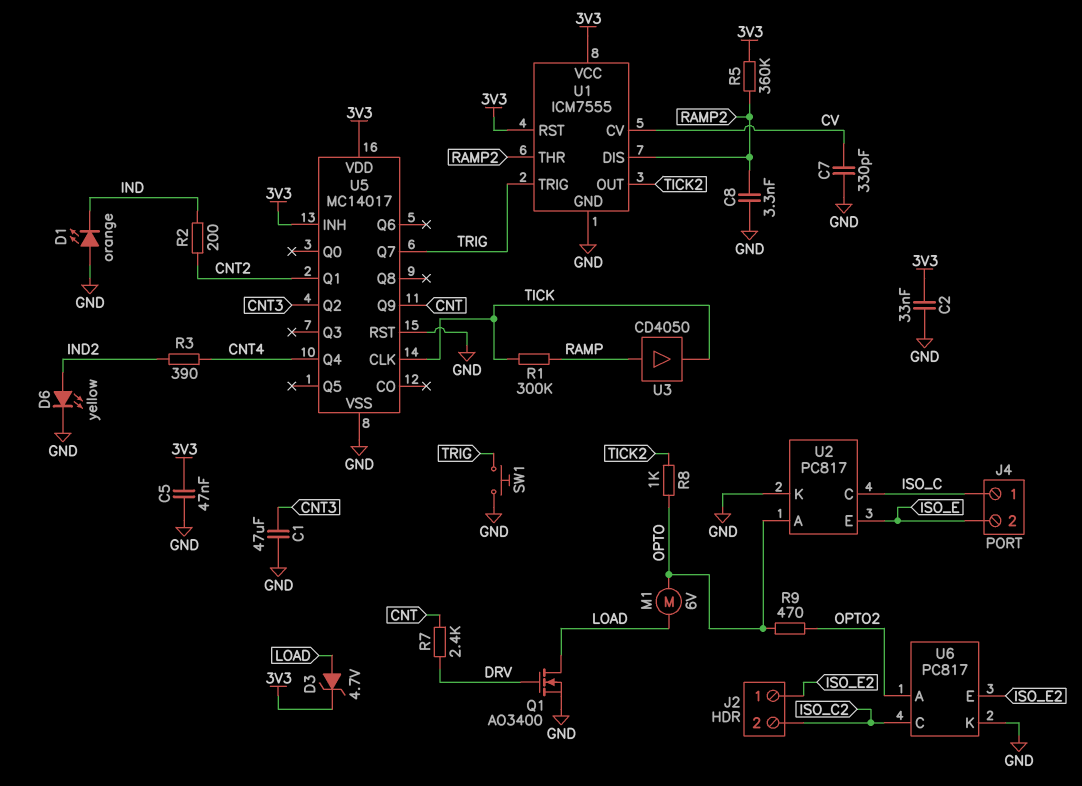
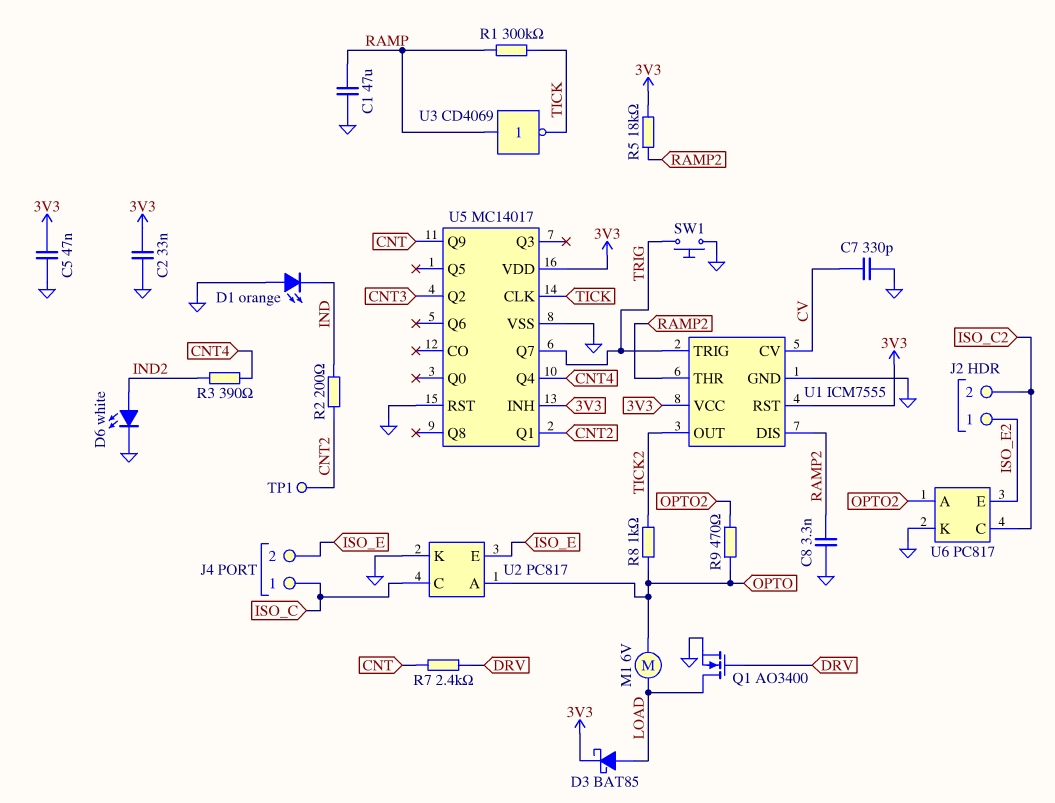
C1: 47uF (CNT3, GND) -> 47uF (GND, RAMP)
D3: zener 4.7V (A LOAD, K 3V3) -> schottky BAT85 (A LOAD, K 3V3)
D6: LED yellow (A IND2, K GND) -> LED white (A IND2, K GND)
R5: 360k (3V3, RAMP2) -> 18k (3V3, RAMP2)
TP1: none -> test point (CNT2)
U3: buffer CD4050 (in RAMP, out TICK) -> NOT CD4069 (in RAMP, out TICK)

